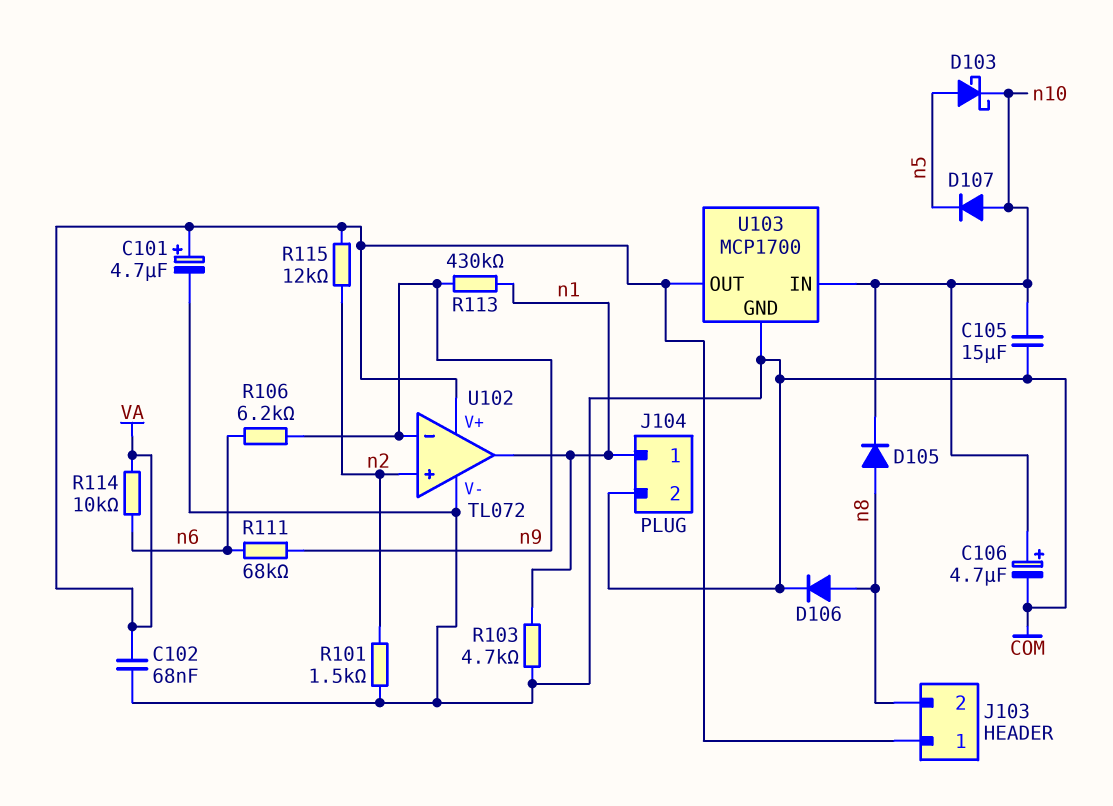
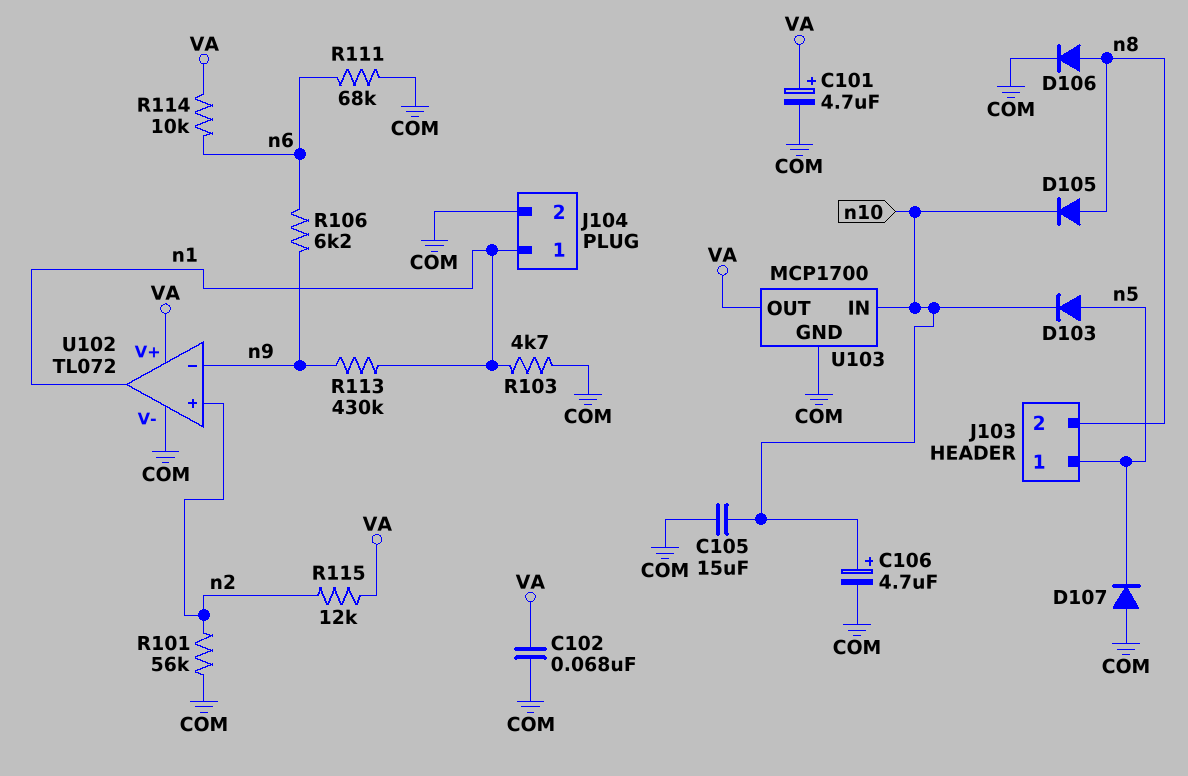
D103: schottky (A n5, K n10) -> diode (A n5, K n10)
D107: diode (A n10, K n5) -> diode (A COM, K n5)
J103 pin 1: VA -> n5
R101: 1.5k (COM, n2) -> 56k (COM, n2)
R111: 68k (n6, n9) -> 68k (COM, n6)

